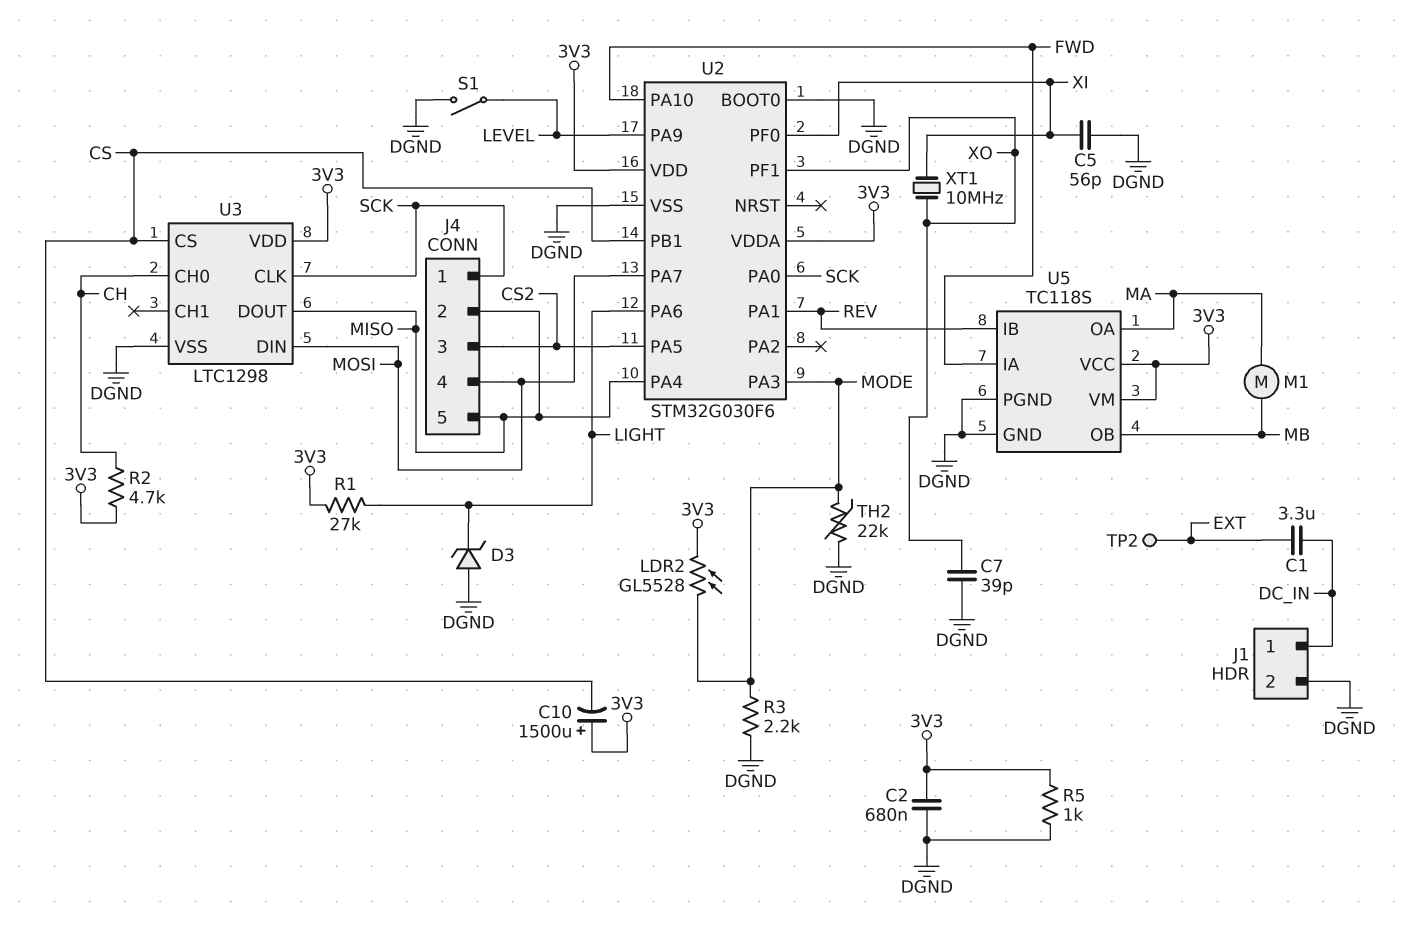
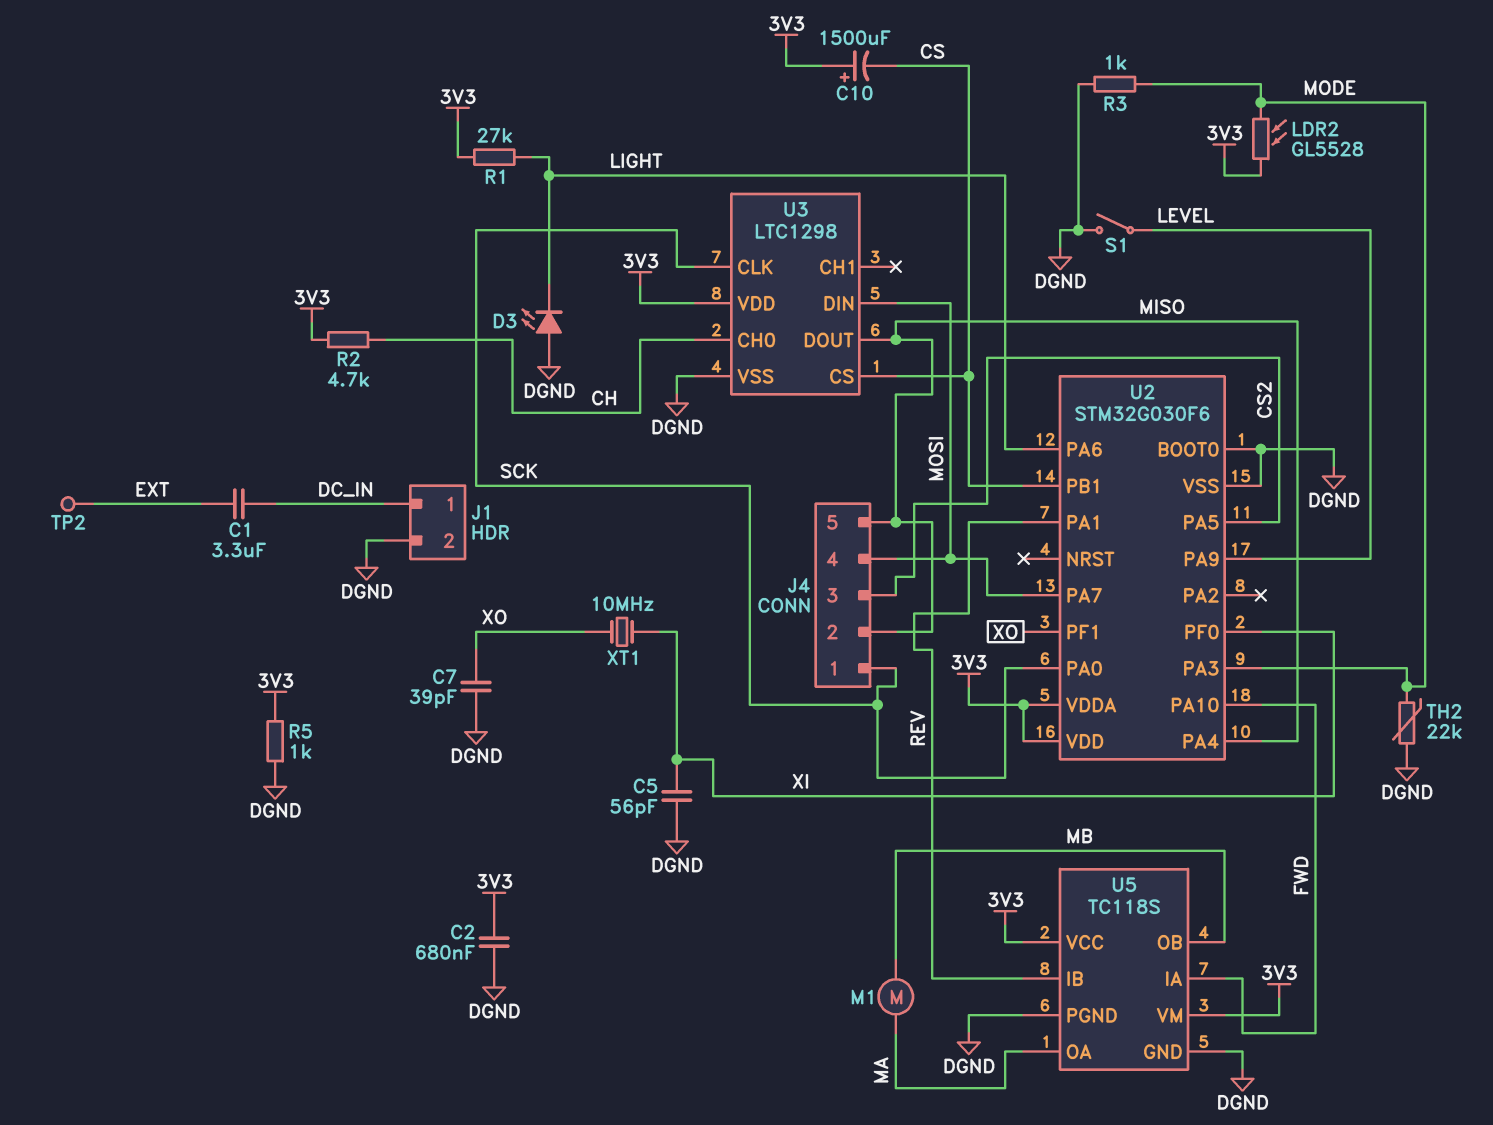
D3: zener (A DGND, K LIGHT) -> LED (A DGND, K LIGHT)
R3: 2.2k (DGND, MODE) -> 1k (DGND, MODE)

